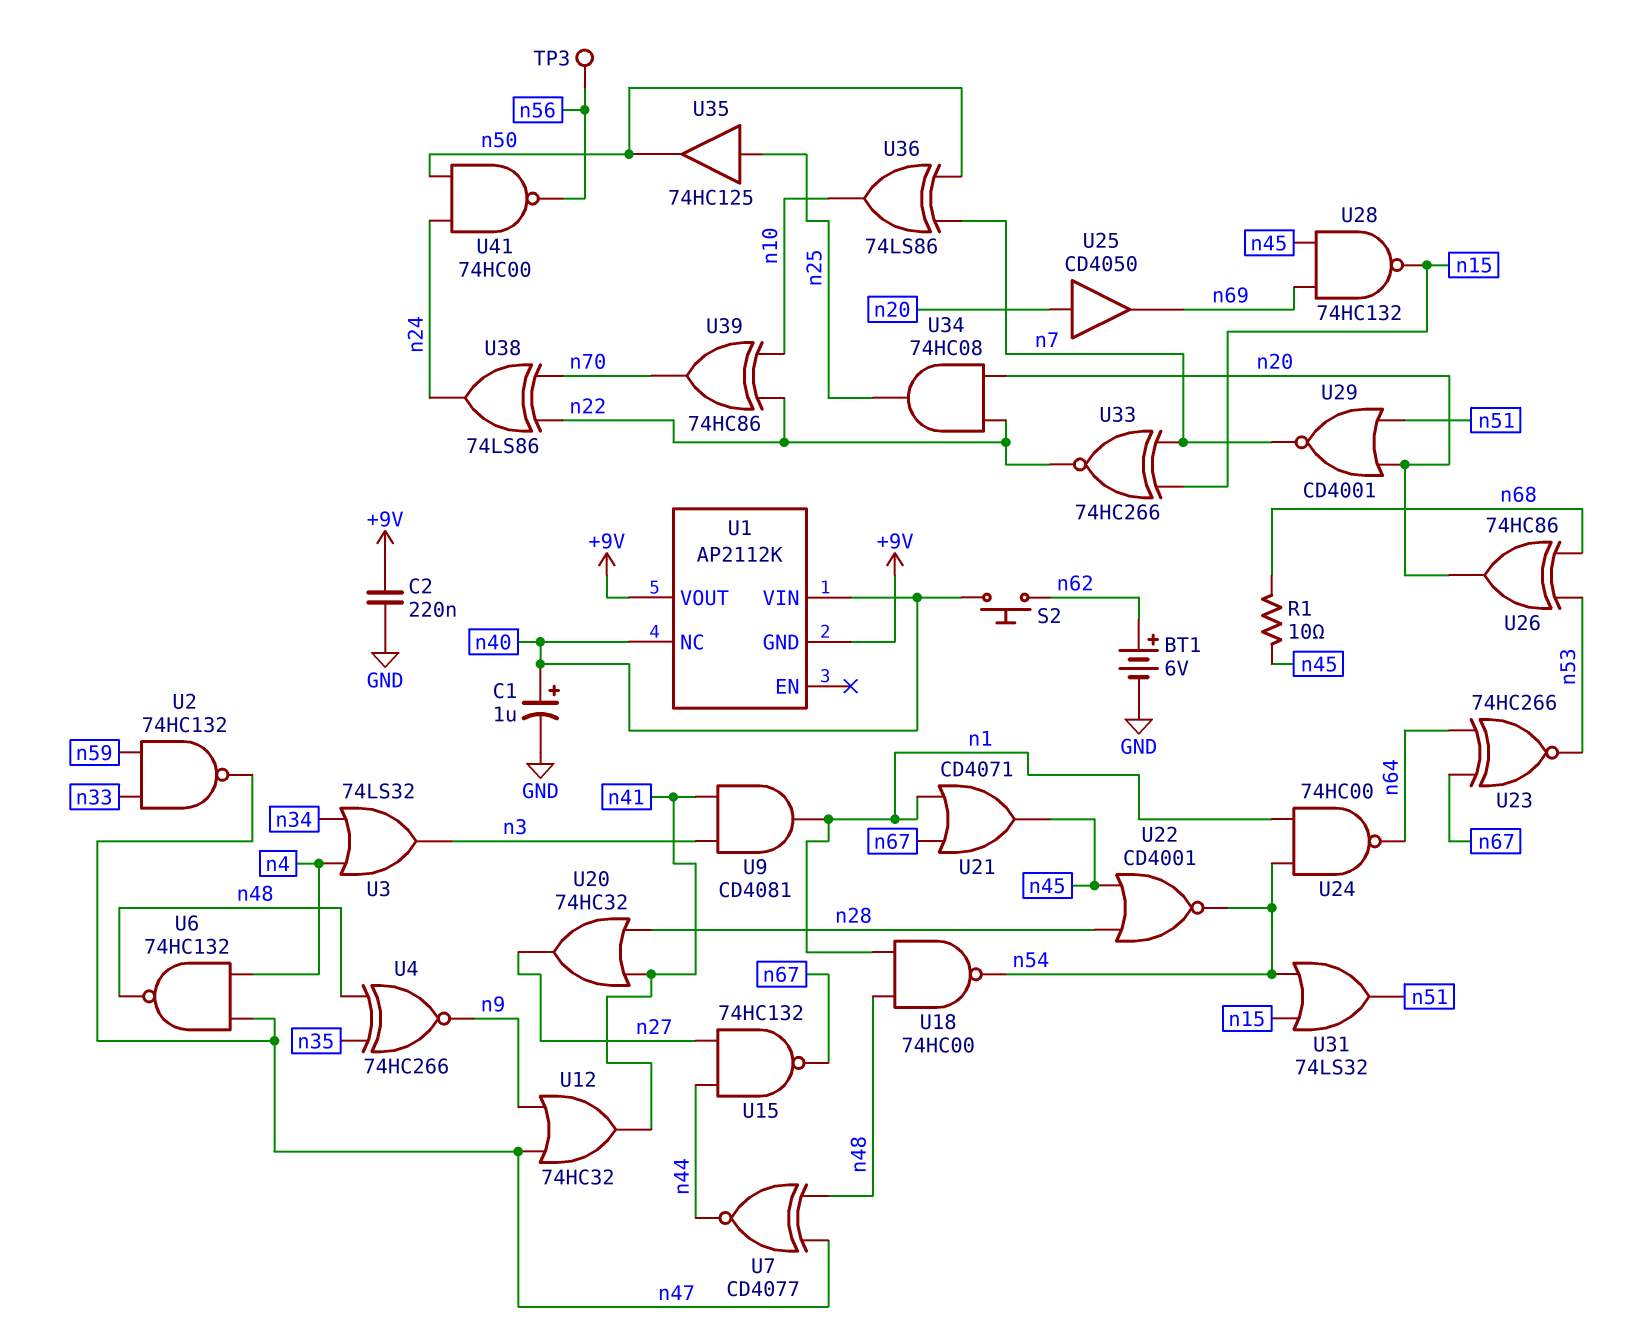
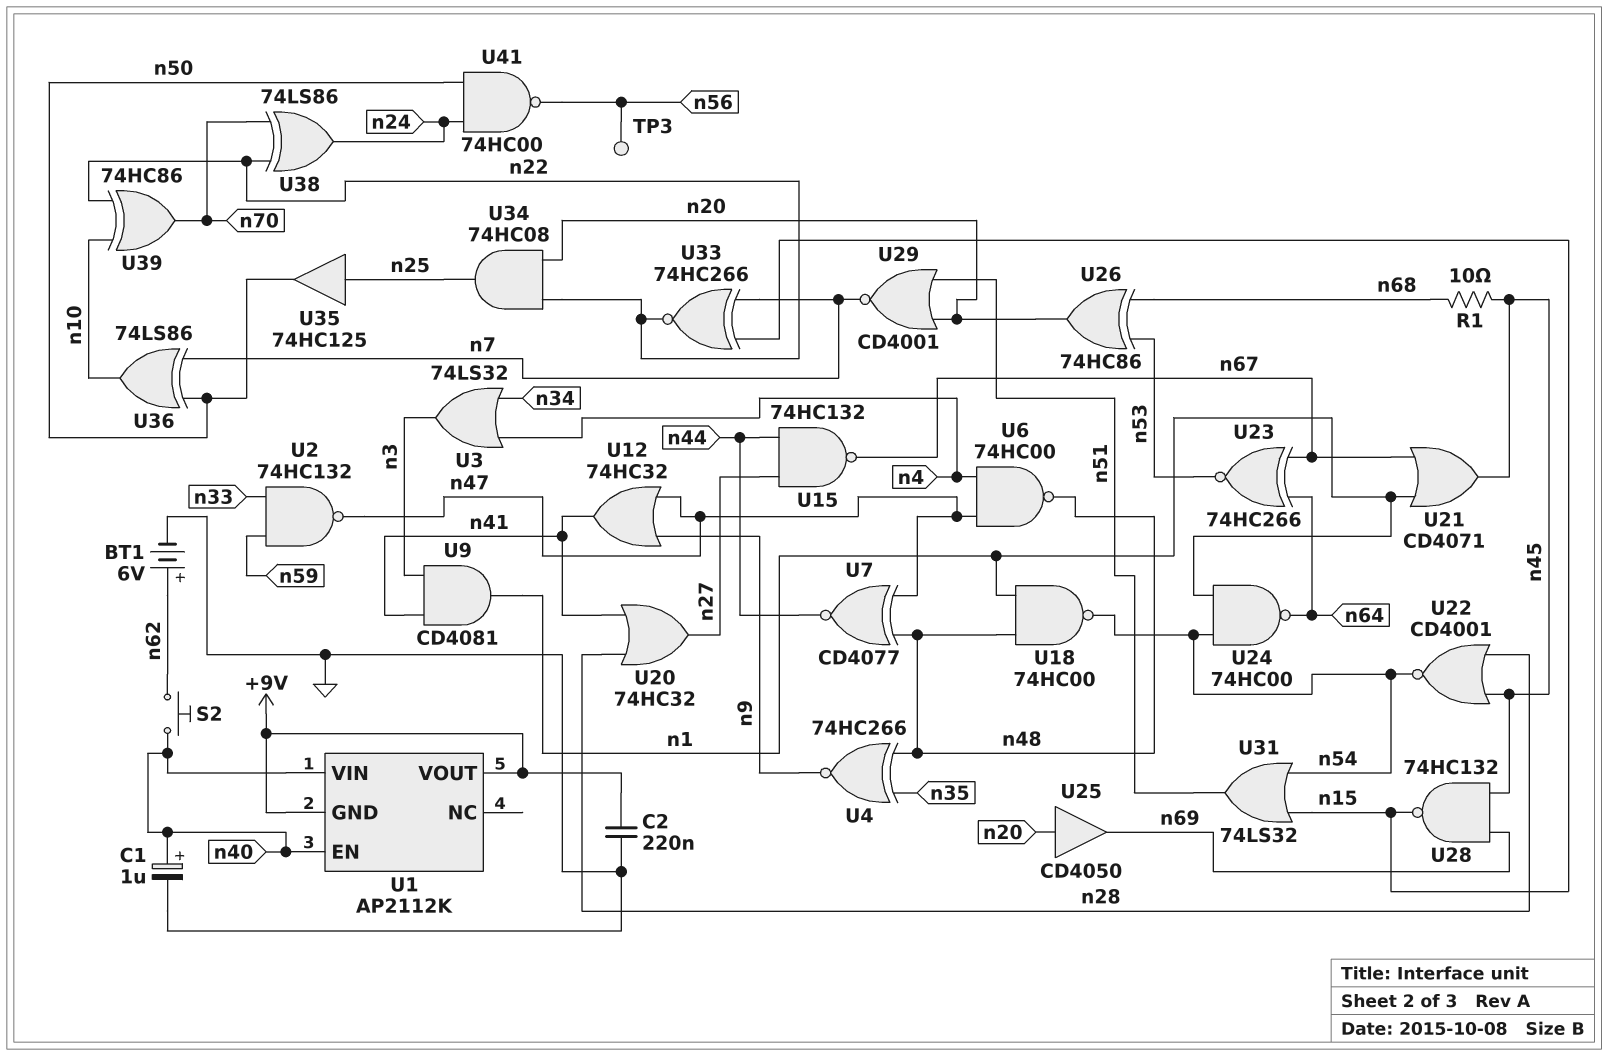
U1 pin EN: none -> n40
U1 pin NC: n40 -> none
U6: NAND 74HC132 (in n4, in n47, out n48) -> NAND 74HC00 (in n4, in n47, out n48)

